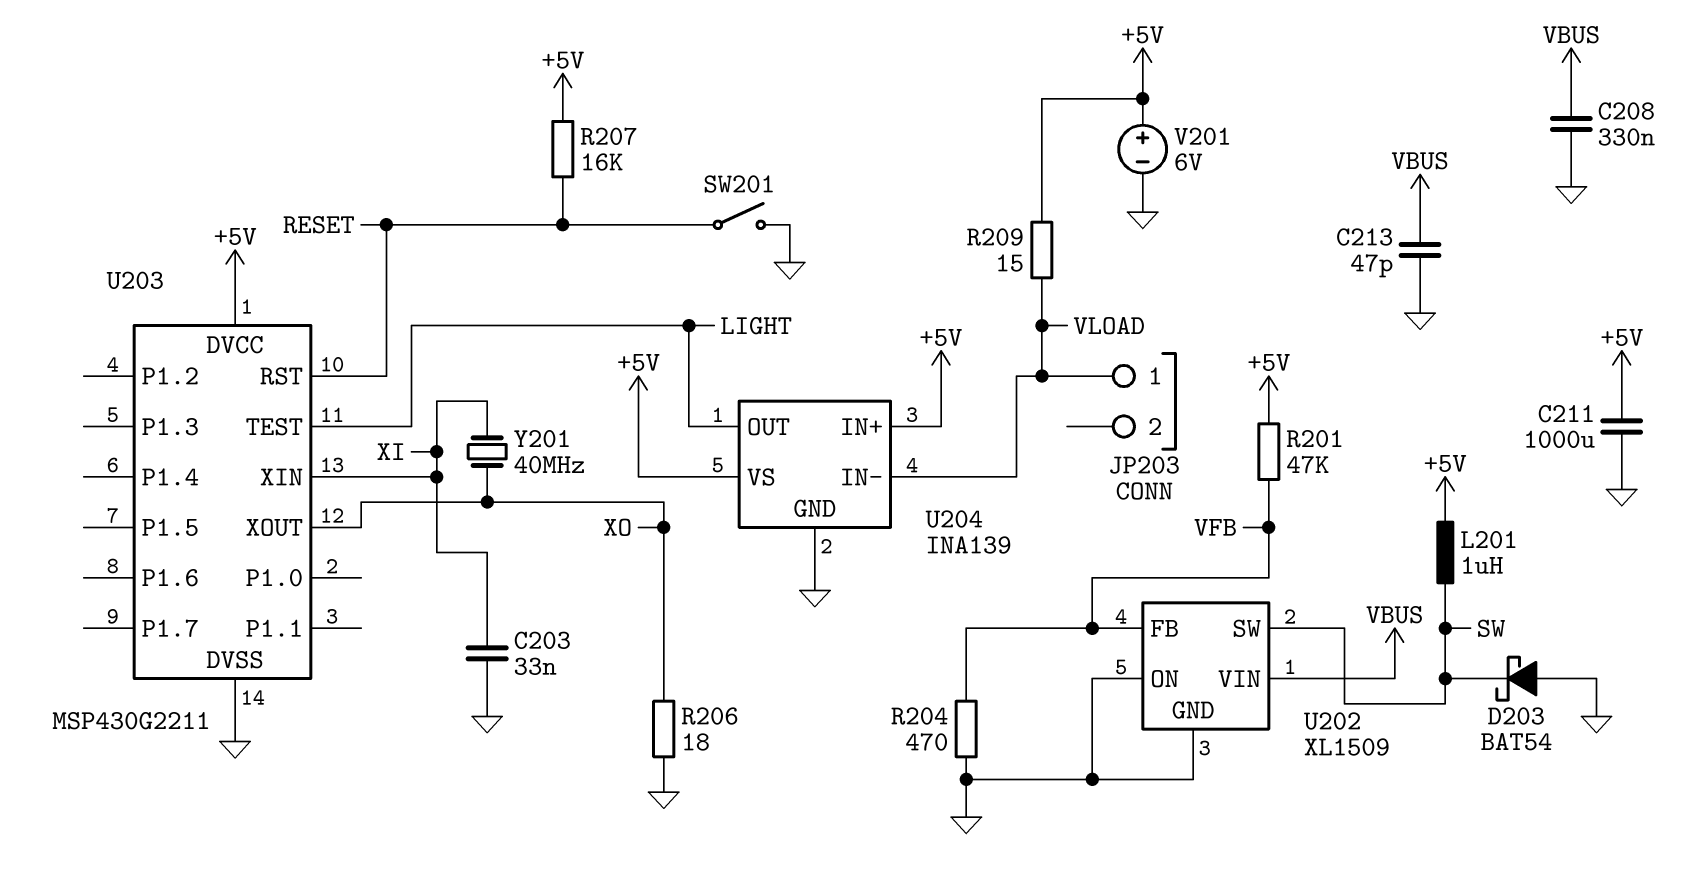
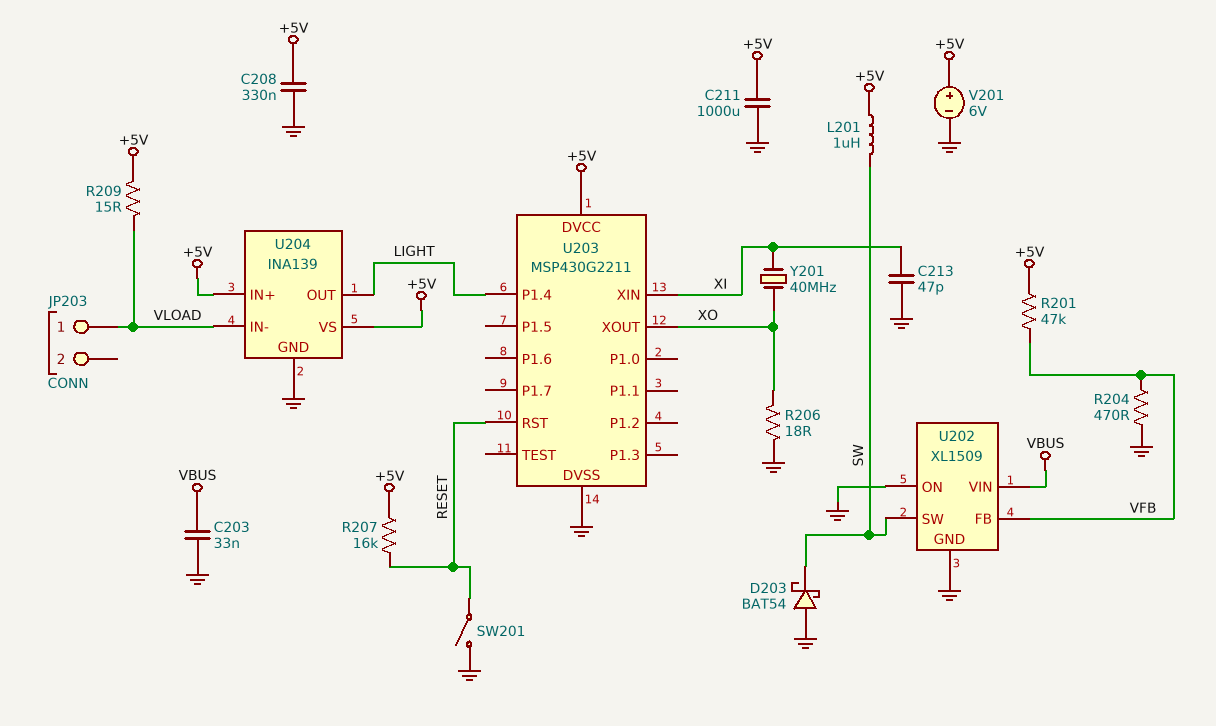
C203: 33nF (GND, XI) -> 33nF (GND, VBUS)
C208: 330nF (GND, VBUS) -> 330nF (+5V, GND)
C213: 47pF (GND, VBUS) -> 47pF (GND, XI)
U203 pin P1.4: none -> LIGHT
U203 pin TEST: LIGHT -> none

